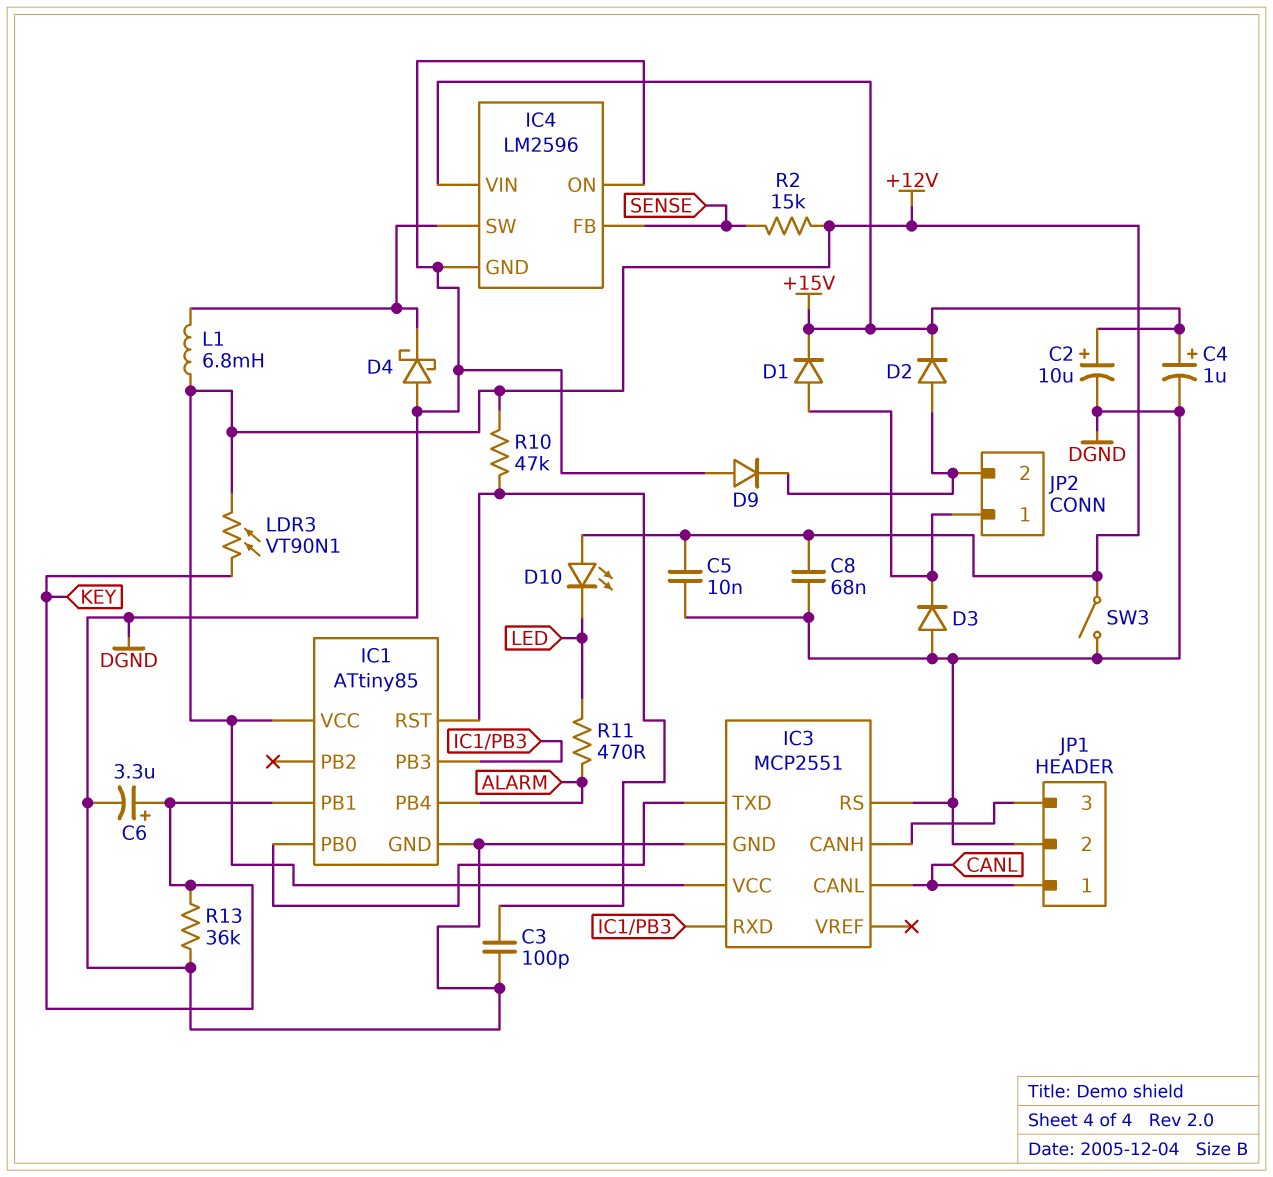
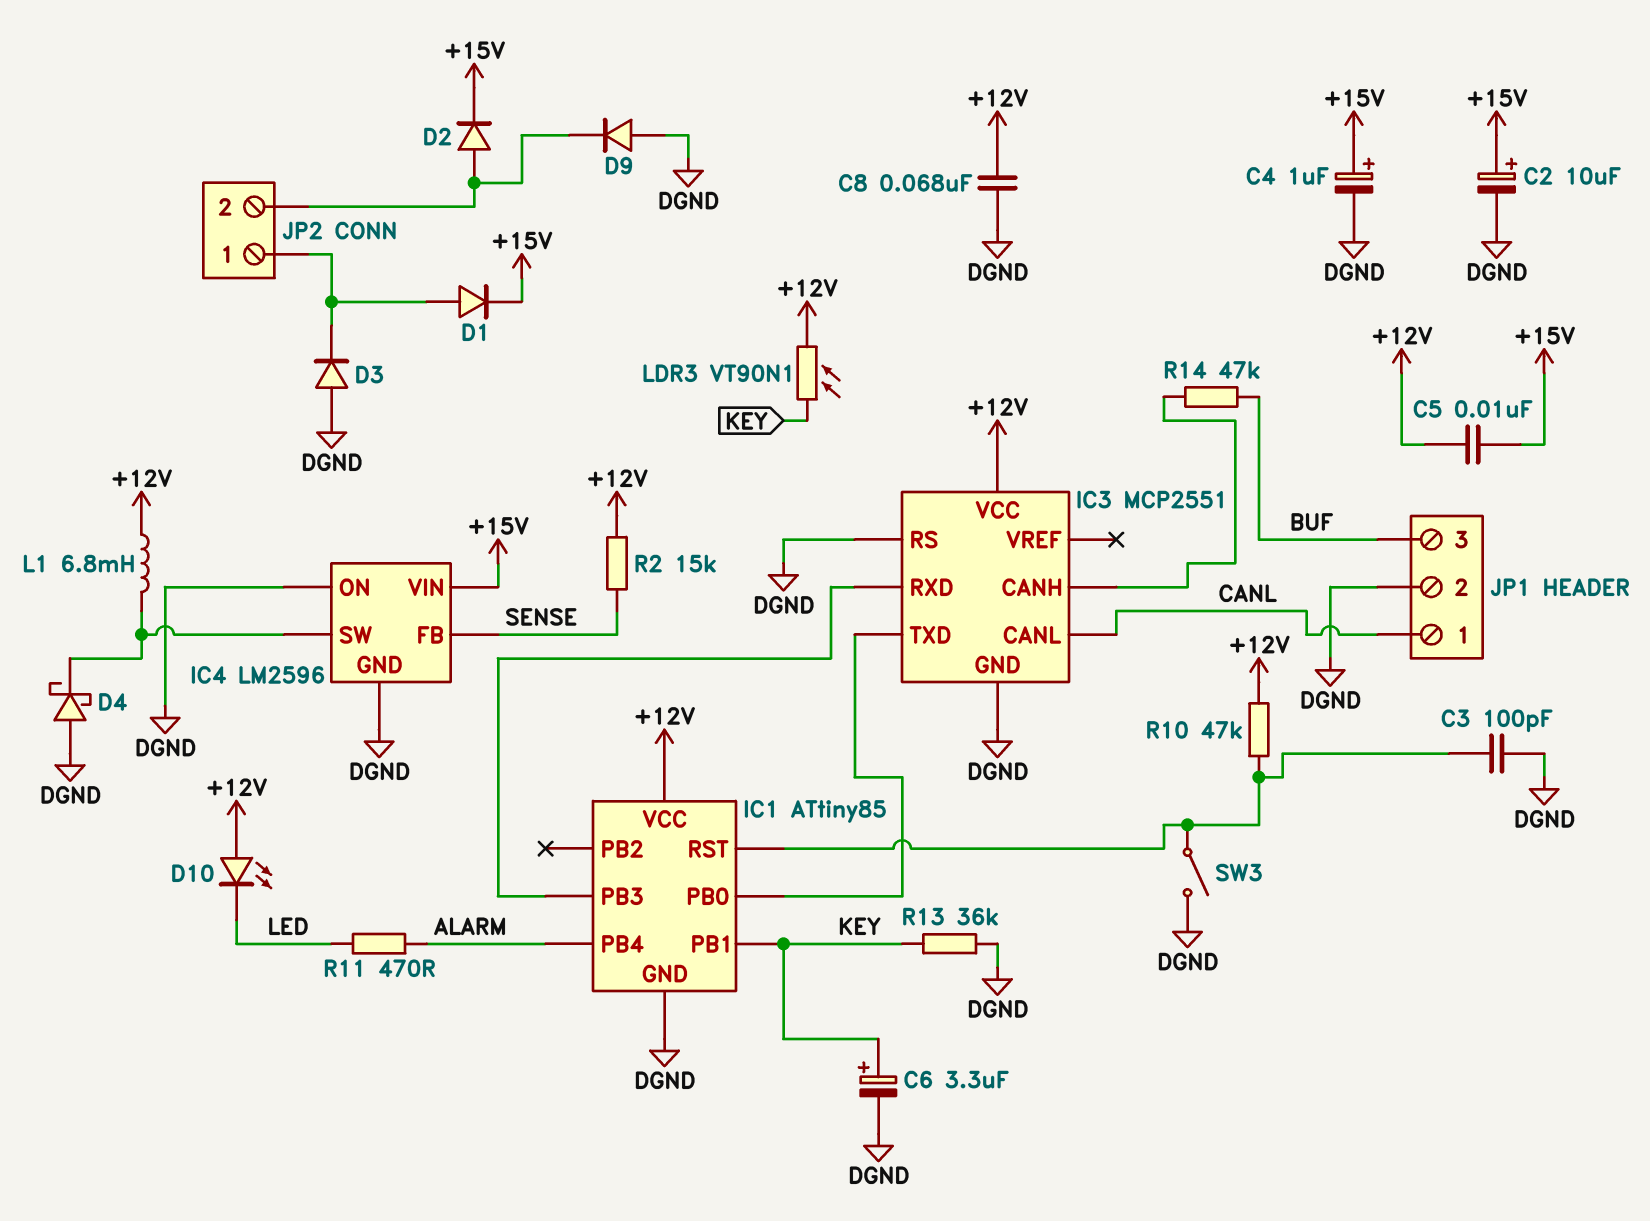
C5: 10nF (+12V, DGND) -> 10nF (+12V, +15V)
JP1 pin 3: IC3/CANH -> BUF
R14: none -> 47k (BUF, IC3/CANH)
SW3: switch (+12V, DGND) -> switch (DGND, IC1/RST)

